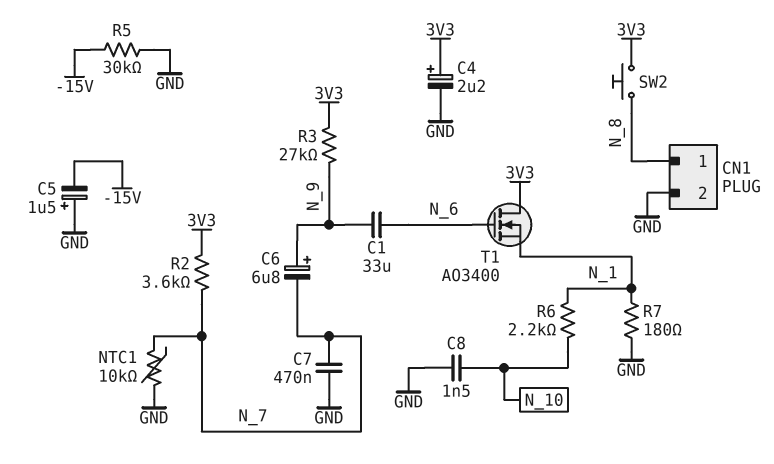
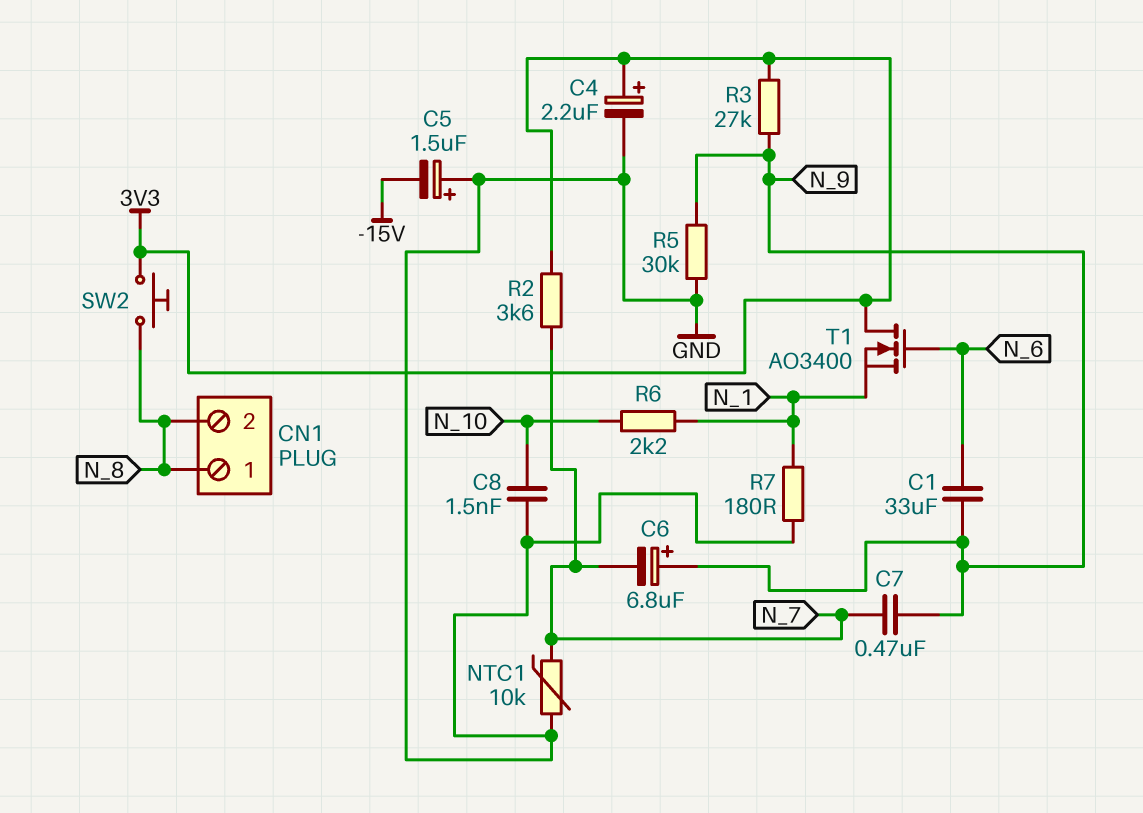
C7: 470nF (GND, N_7) -> 470nF (N_7, N_9)
CN1 pin 2: GND -> N_8
R5: 30k (-15V, GND) -> 30k (GND, N_9)

